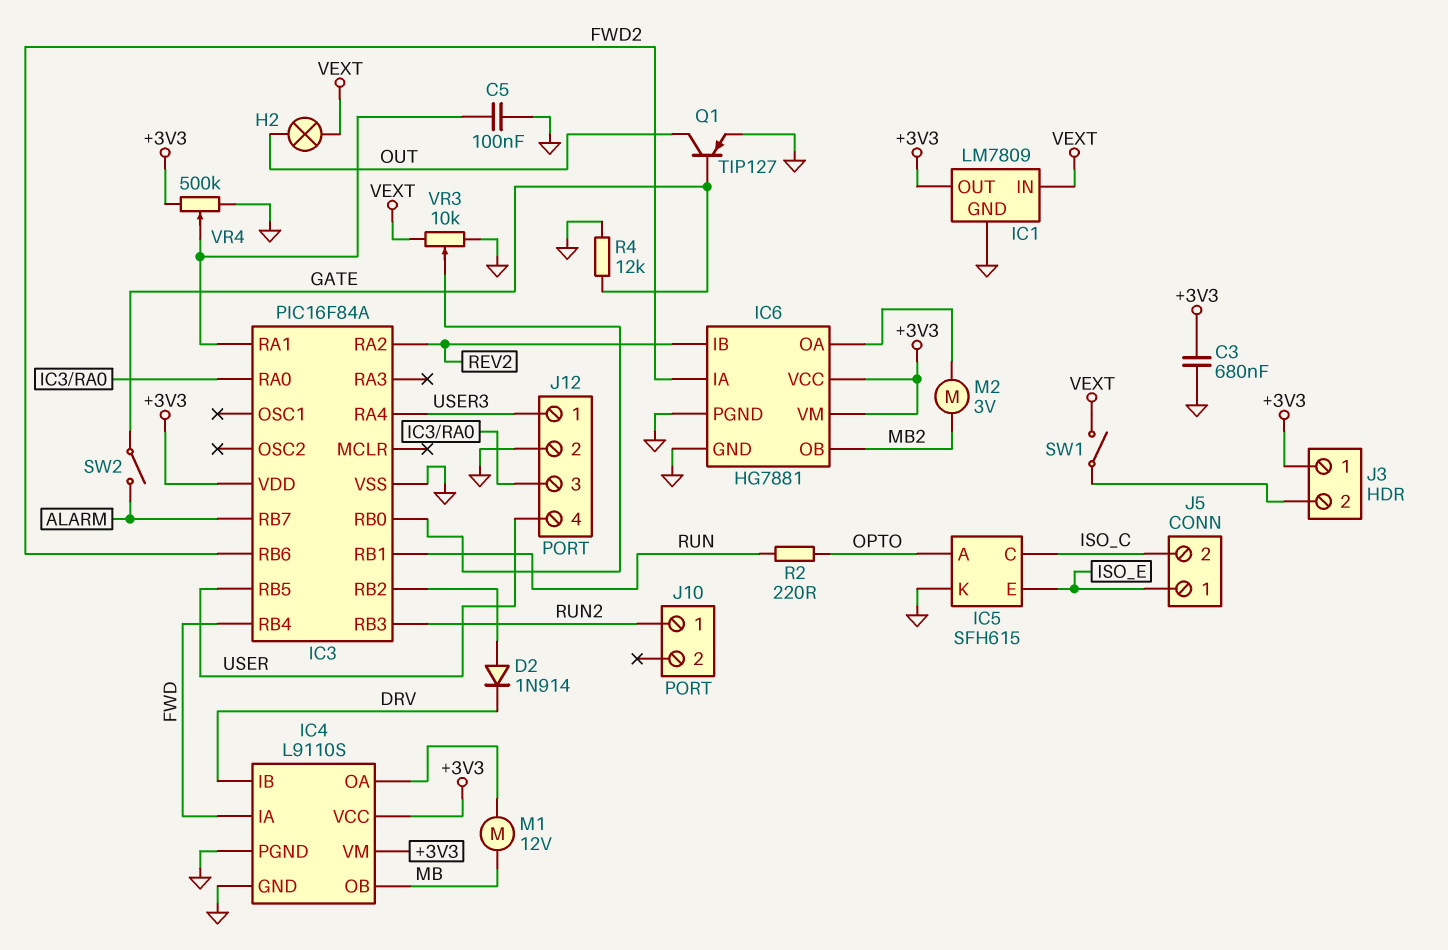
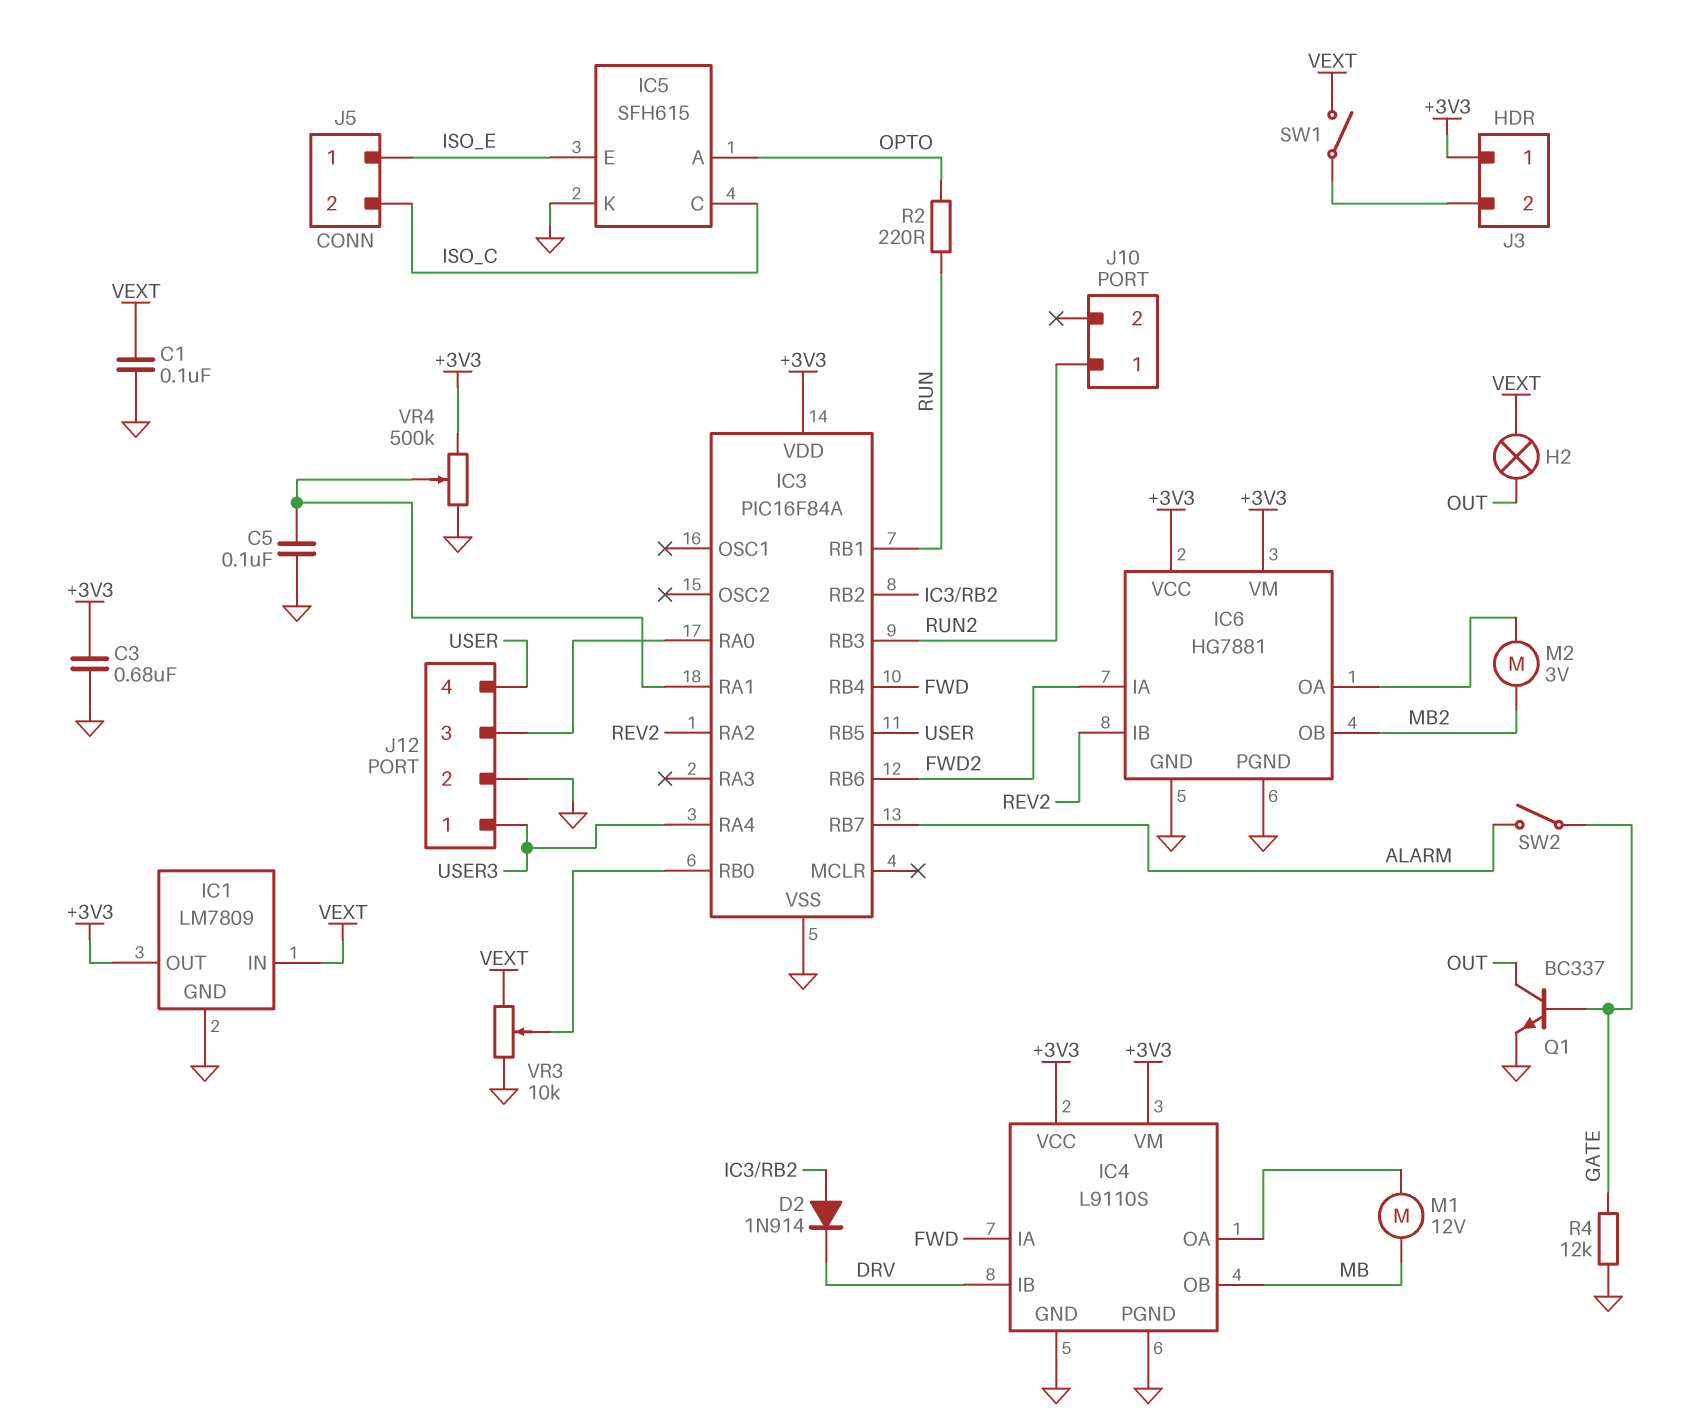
C1: none -> 100nF (GND, VEXT)
Q1: PNP TIP127 (B GATE, C OUT, E GND) -> NPN BC337 (B GATE, C OUT, E GND)

